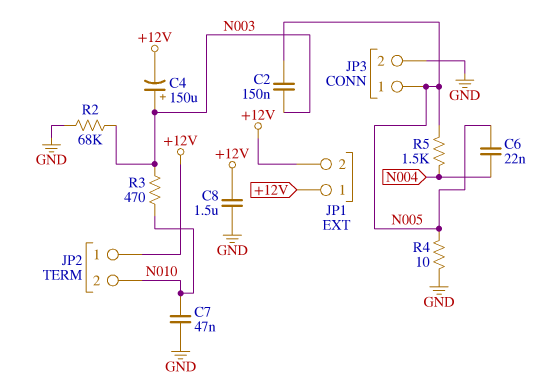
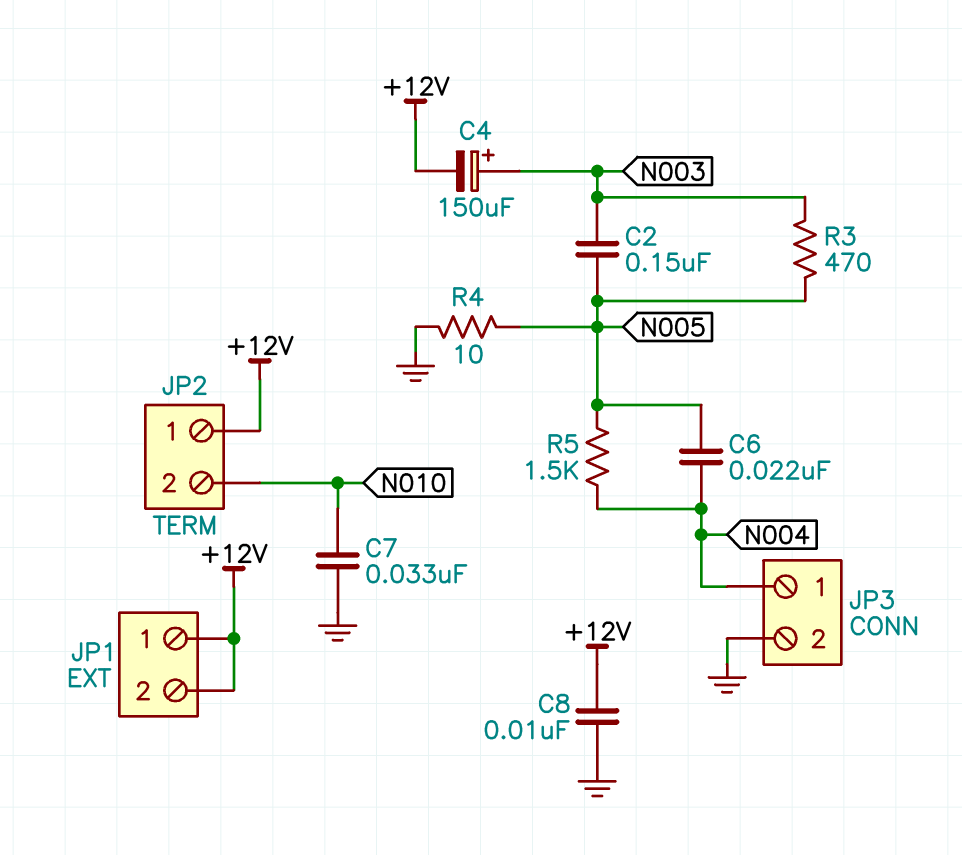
C7: 47nF (GND, N010) -> 33nF (GND, N010)
C8: 1.5uF (+12V, GND) -> 10nF (+12V, GND)
JP3 pin 1: N005 -> N004
R2: 68k (GND, N003) -> none
R3: 470 (N003, N010) -> 470 (N003, N005)

